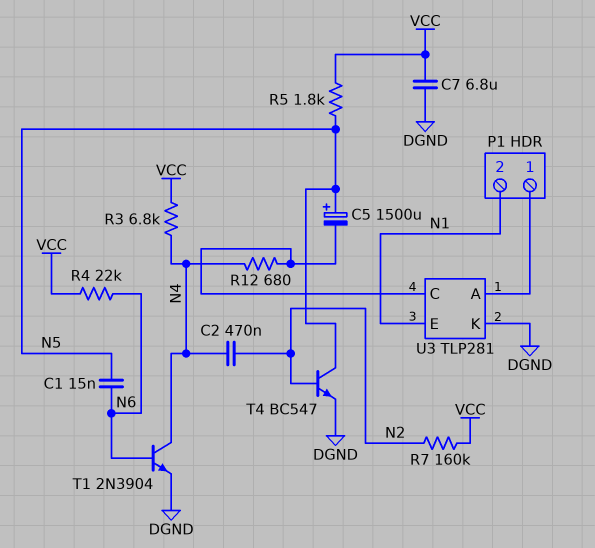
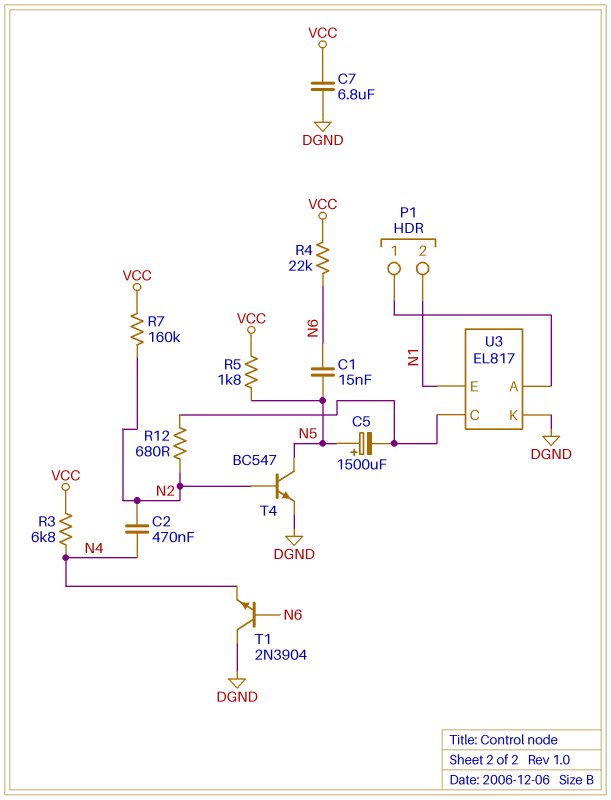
R12: 680 (N4, U3/C) -> 680 (N2, U3/C)
T1: NPN 2N3904 (B N6, C N4, E DGND) -> NPN 2N3904 (B N6, C DGND, E N4)
U3: TLP281 -> EL817

